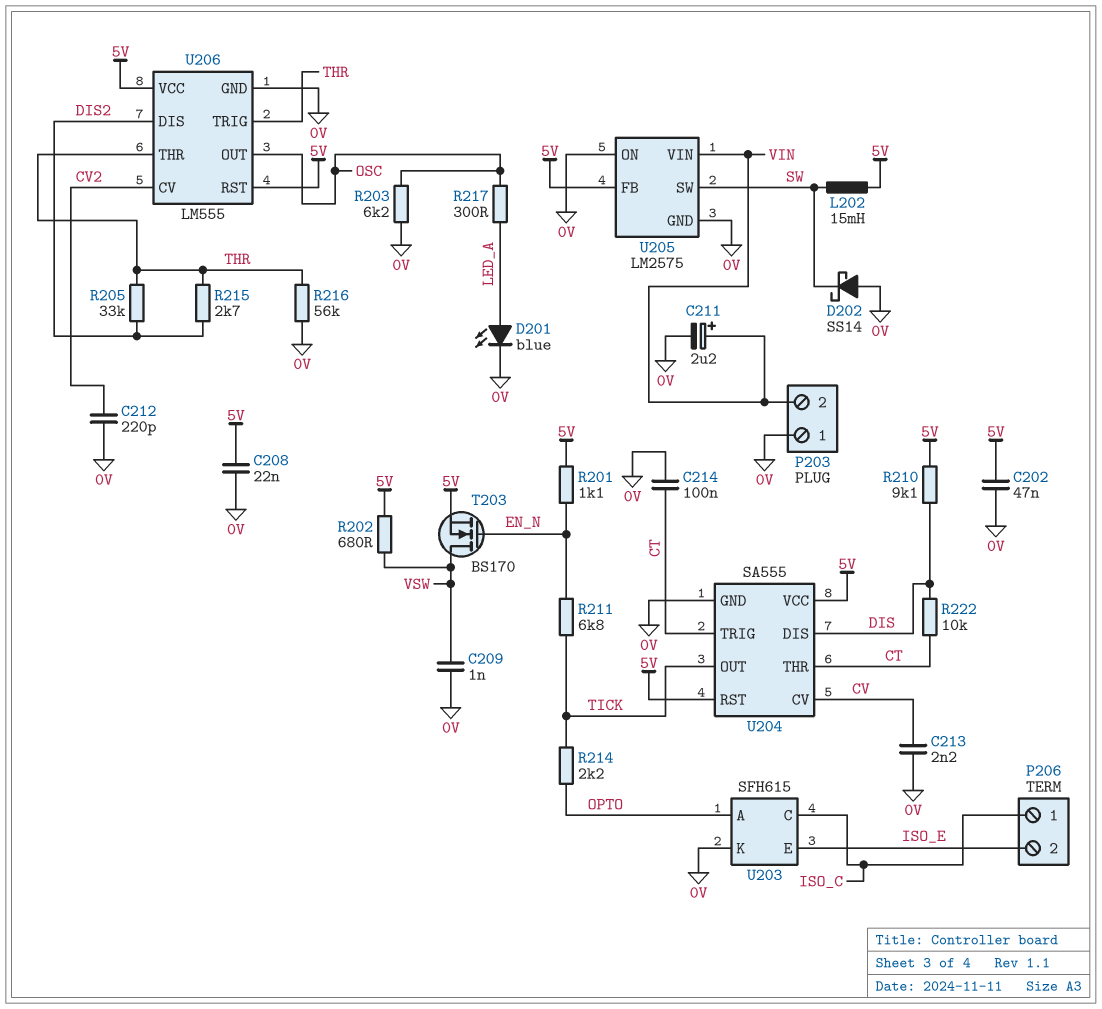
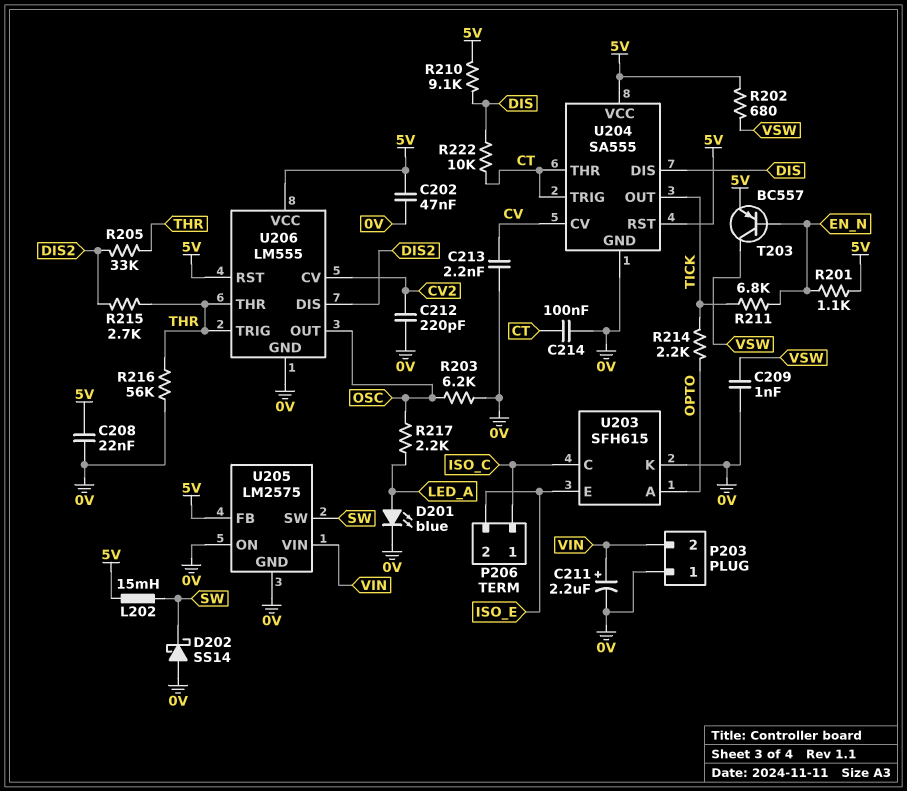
R217: 300 (LED_A, OSC) -> 2.2k (LED_A, OSC)
T203: NMOS BS170 (G EN_N, D VSW, S 5V) -> PNP BC557 (B EN_N, C VSW, E 5V)

